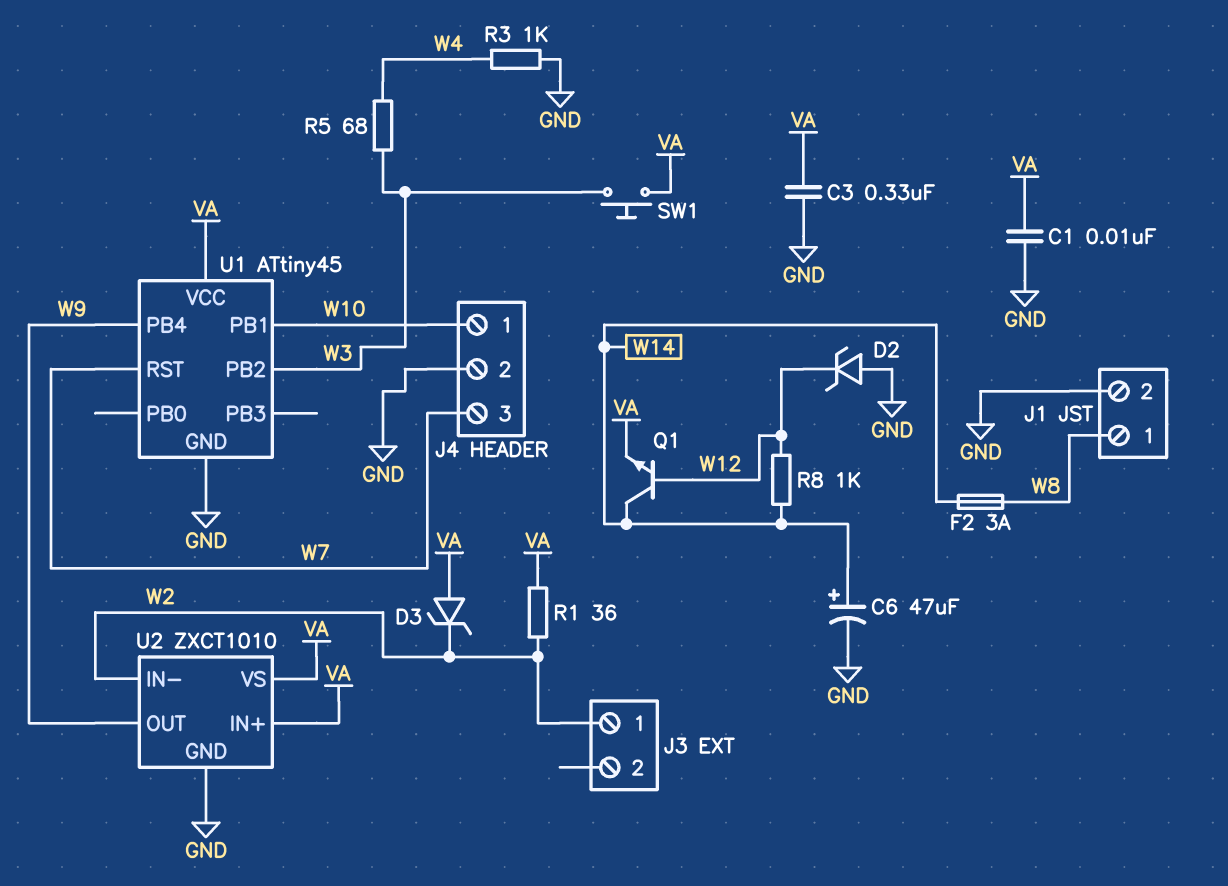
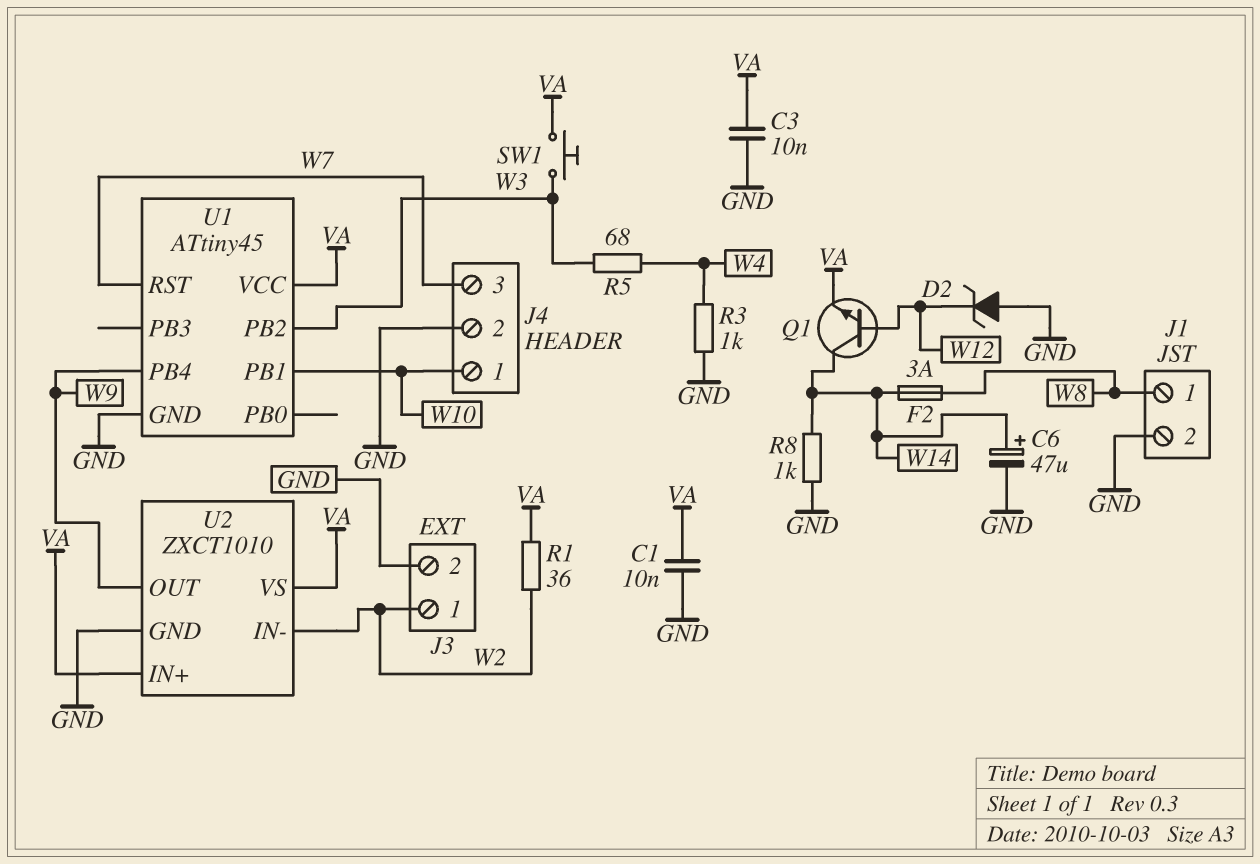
C3: 330nF (GND, VA) -> 10nF (GND, VA)
D3: zener (A VA, K W2) -> none
J3 pin 2: none -> GND
R8: 1k (W12, W14) -> 1k (GND, W14)

